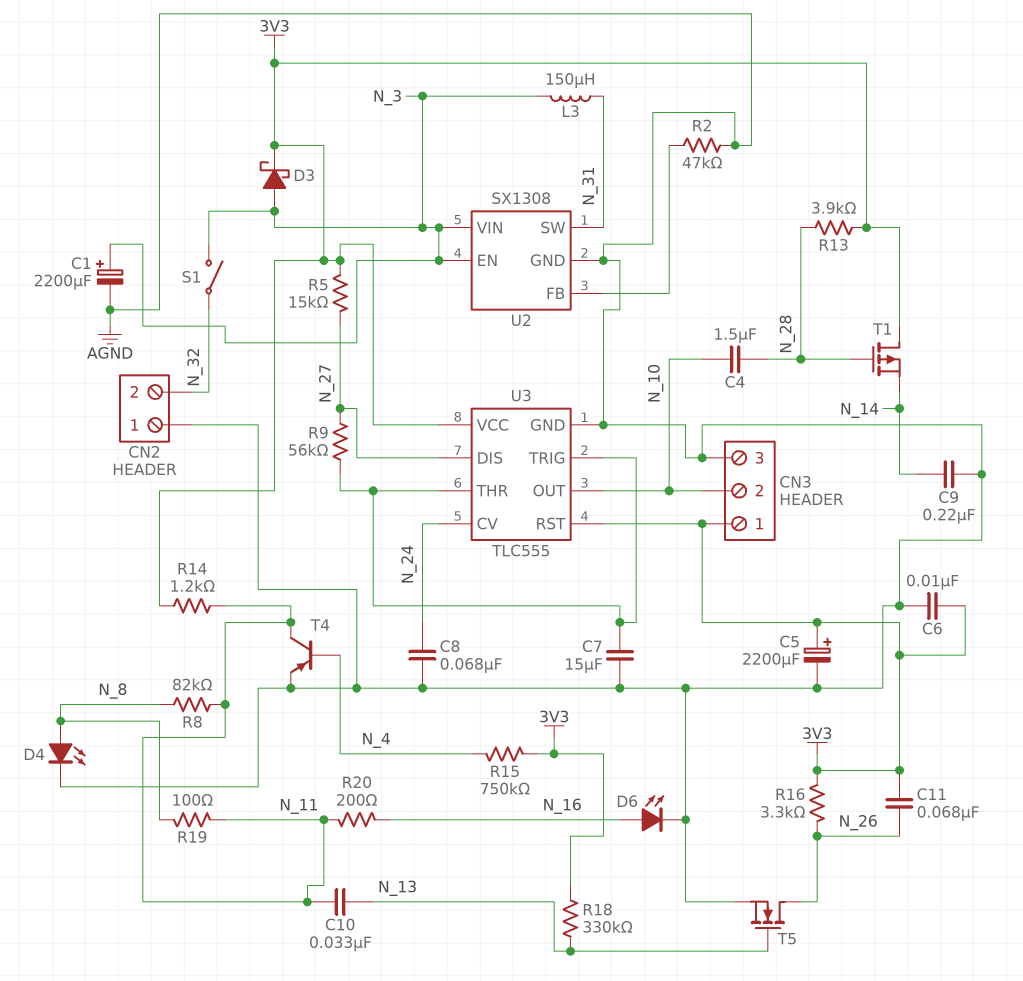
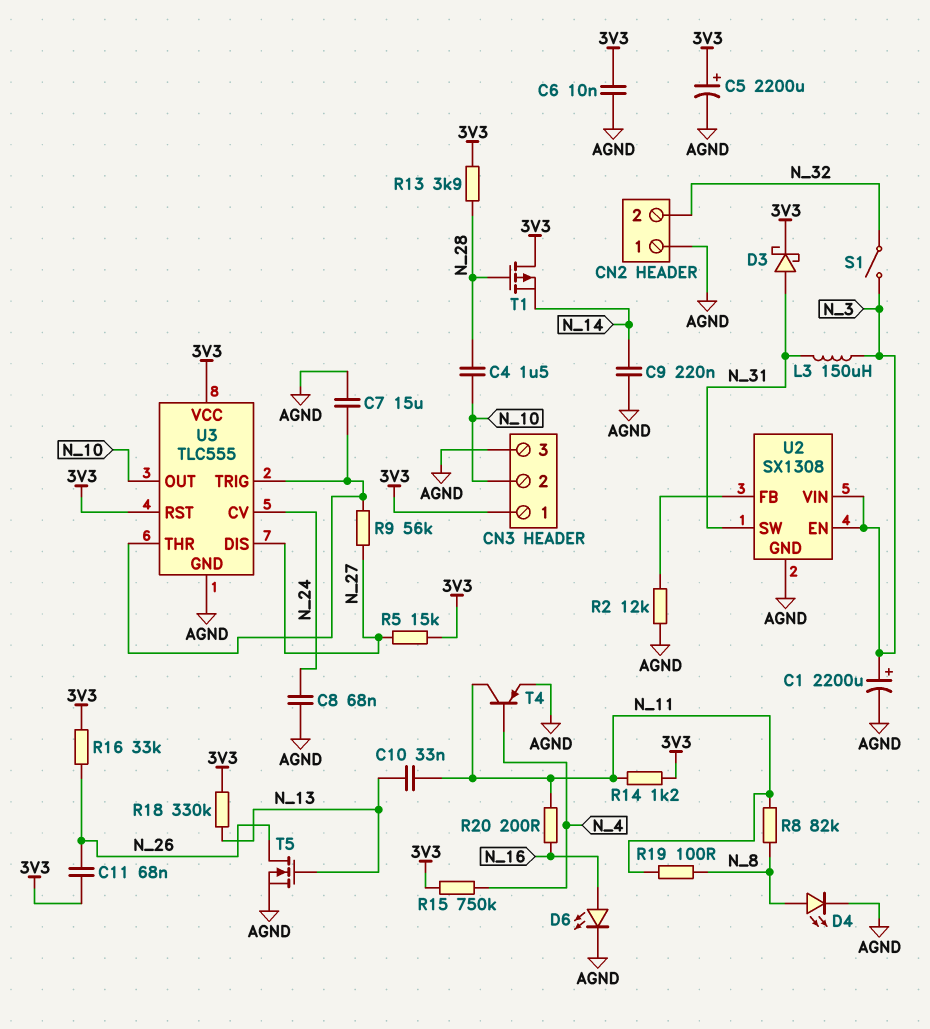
D3: schottky (A N_3, K 3V3) -> schottky (A N_31, K 3V3)
R2: 47k (AGND, U2/FB) -> 12k (AGND, U2/FB)
R16: 3.3k (3V3, N_26) -> 33k (3V3, N_26)

